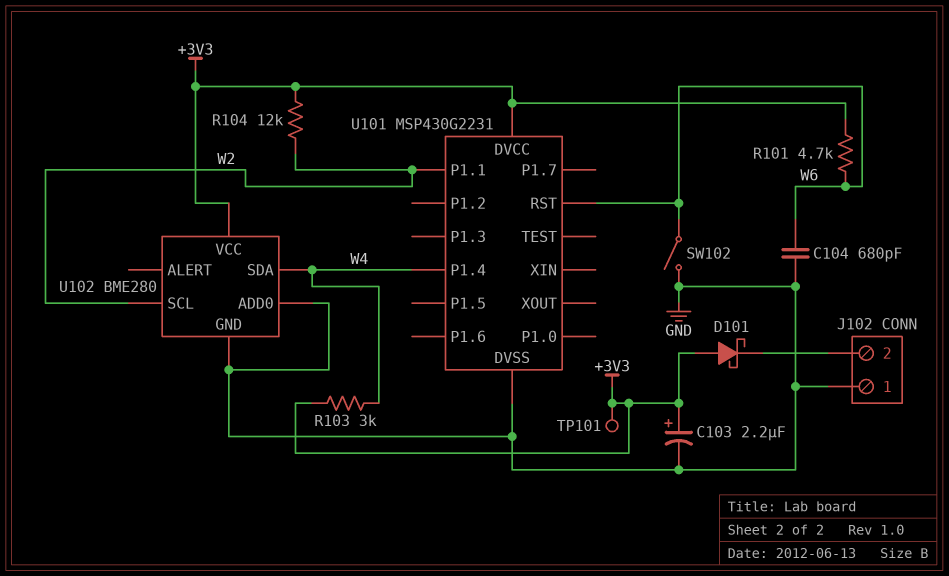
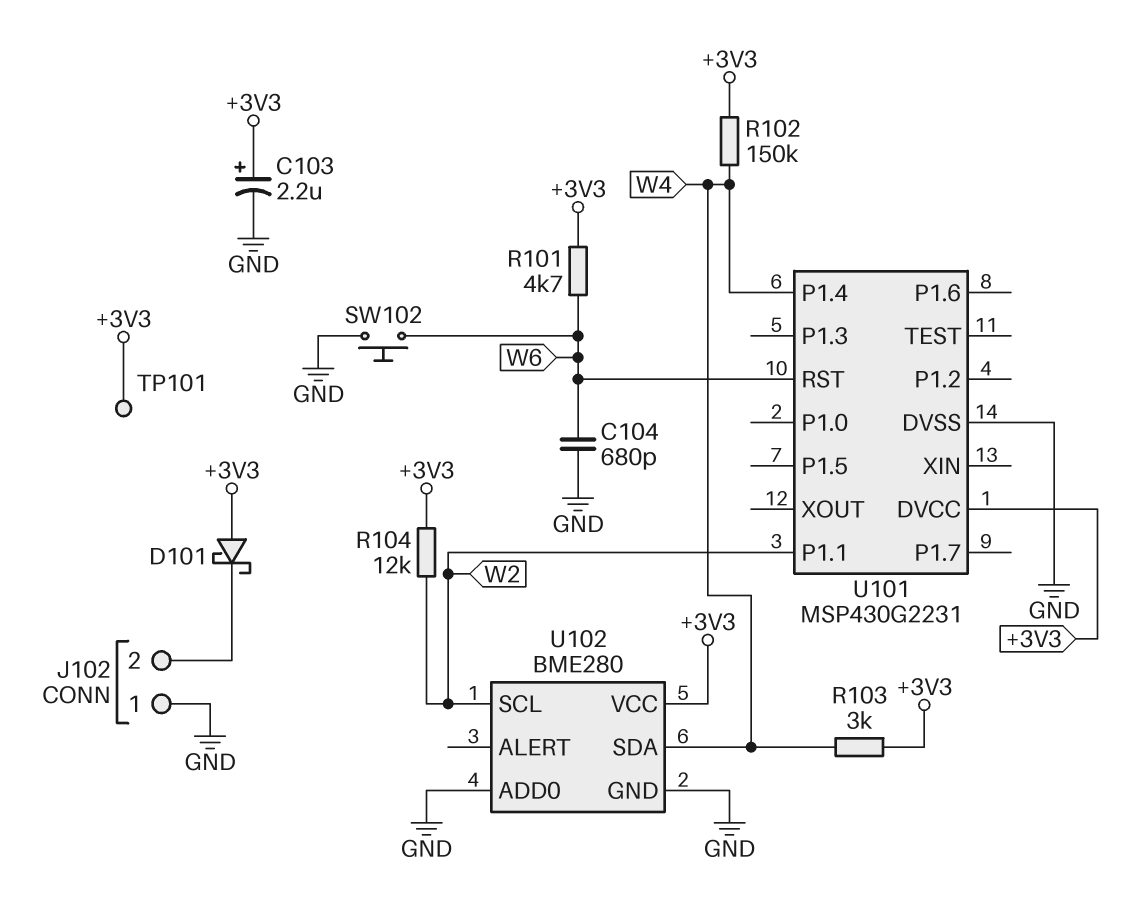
R102: none -> 150k (+3V3, W4)
SW102: switch (GND, W6) -> button (GND, W6)

